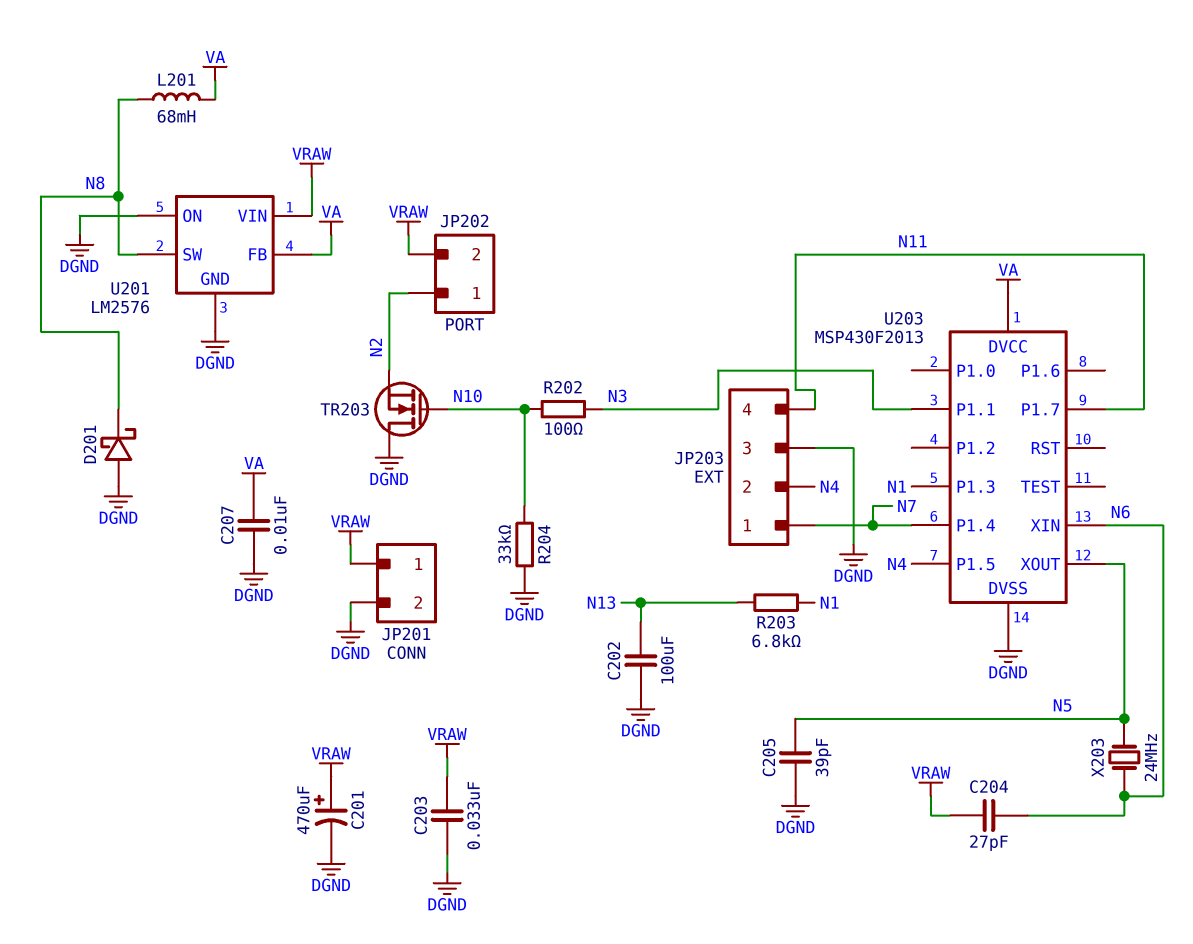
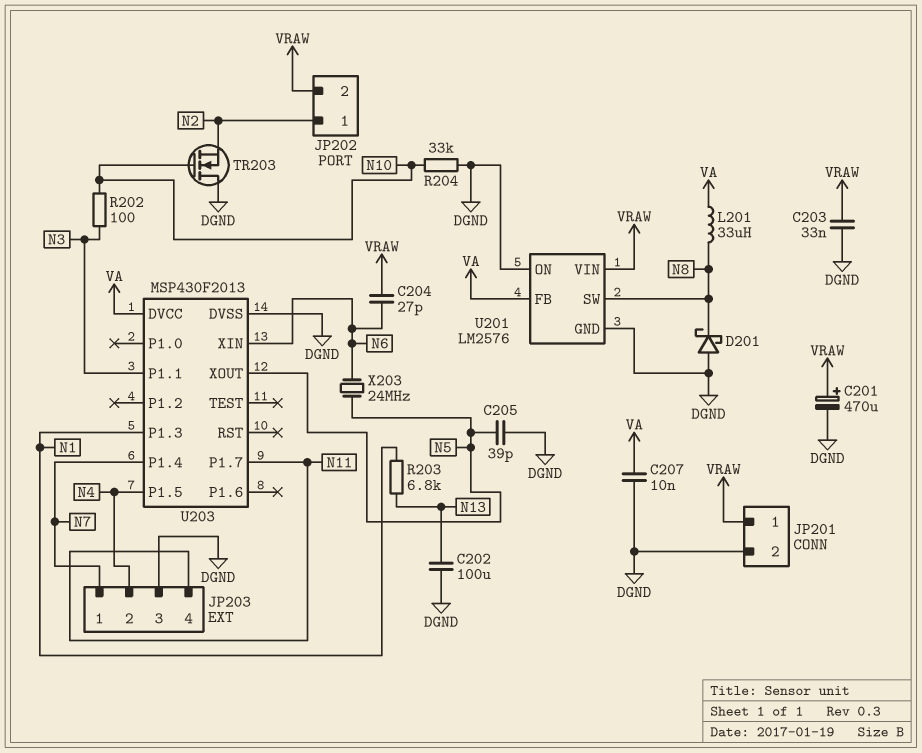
L201: 68mH (N8, VA) -> 33uH (N8, VA)

